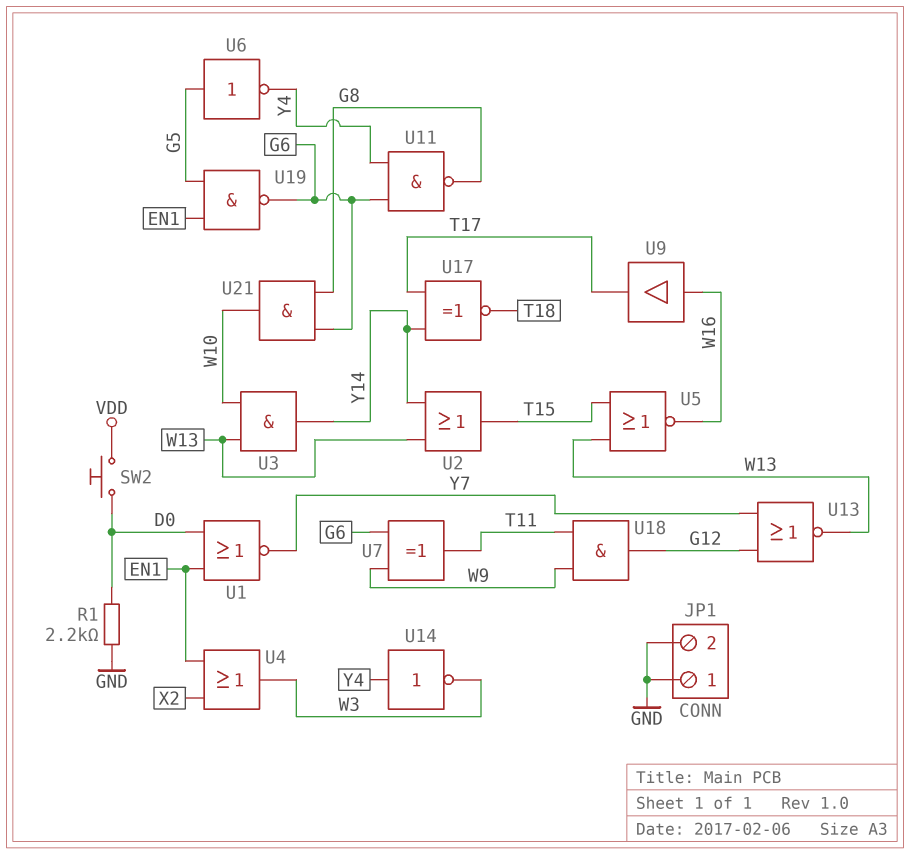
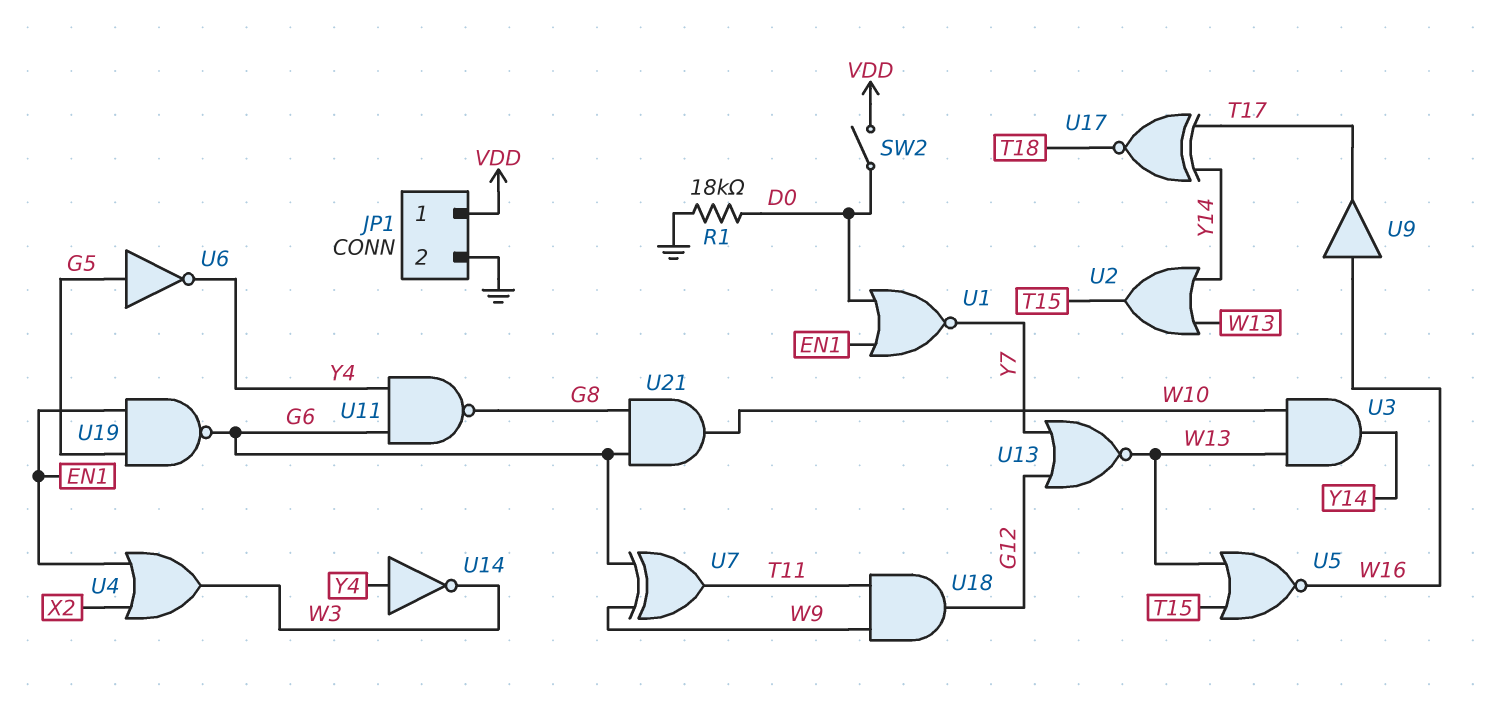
JP1 pin 1: GND -> VDD
R1: 2.2k (D0, GND) -> 18k (D0, GND)
SW2: button (D0, VDD) -> switch (D0, VDD)

